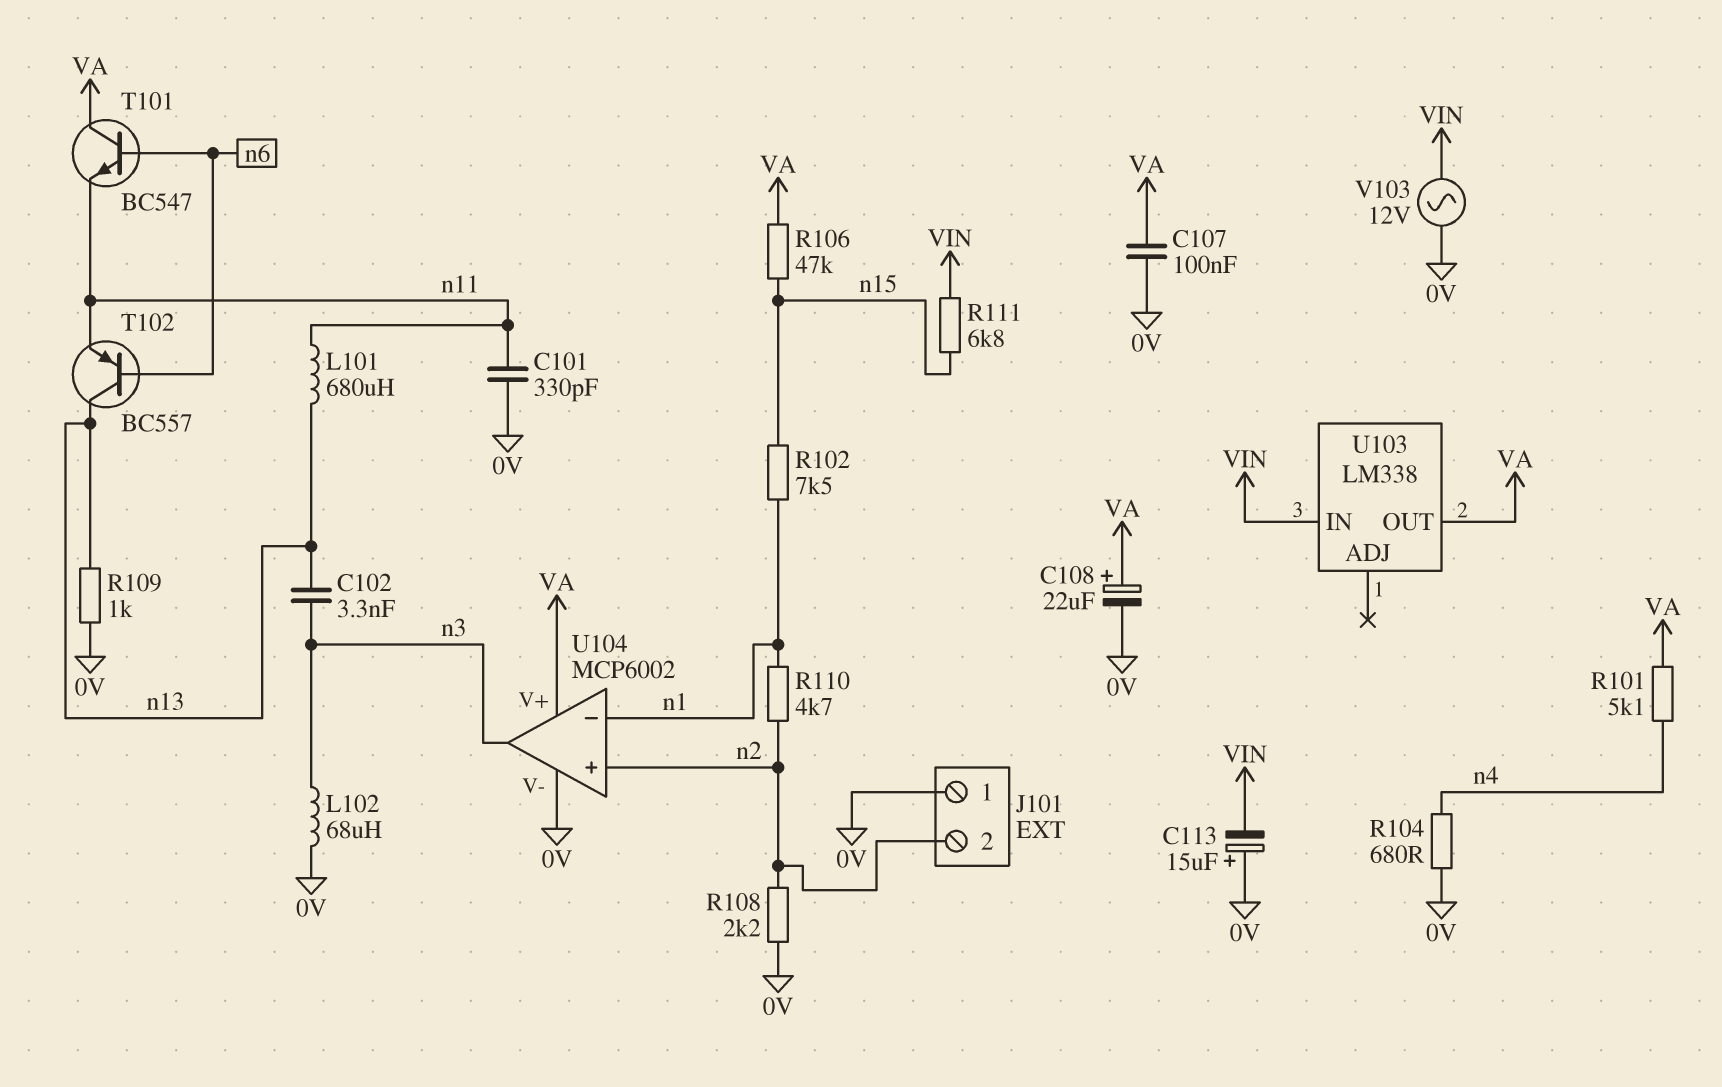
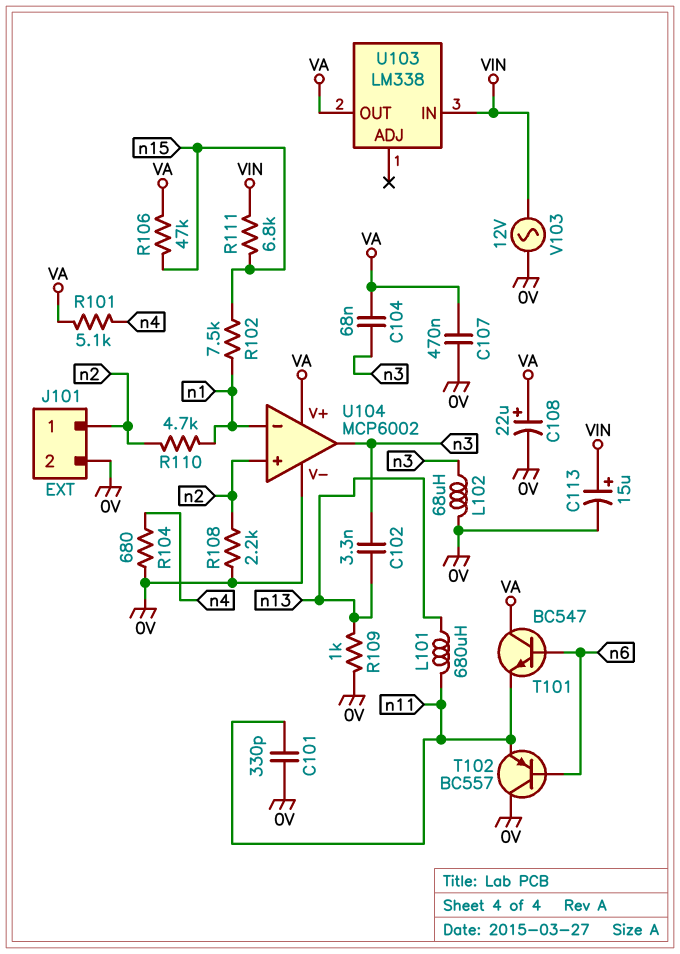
C104: none -> 68nF (VA, n3)
C107: 100nF (0V, VA) -> 470nF (0V, VA)
C113: 15uF (plus 0V, minus VIN) -> 15uF (plus VIN, minus 0V)
J101 pin 1: 0V -> n2
J101 pin 2: n2 -> 0V
T102: PNP BC557 (B n6, C n13, E n11) -> PNP BC557 (B n6, C 0V, E n11)

